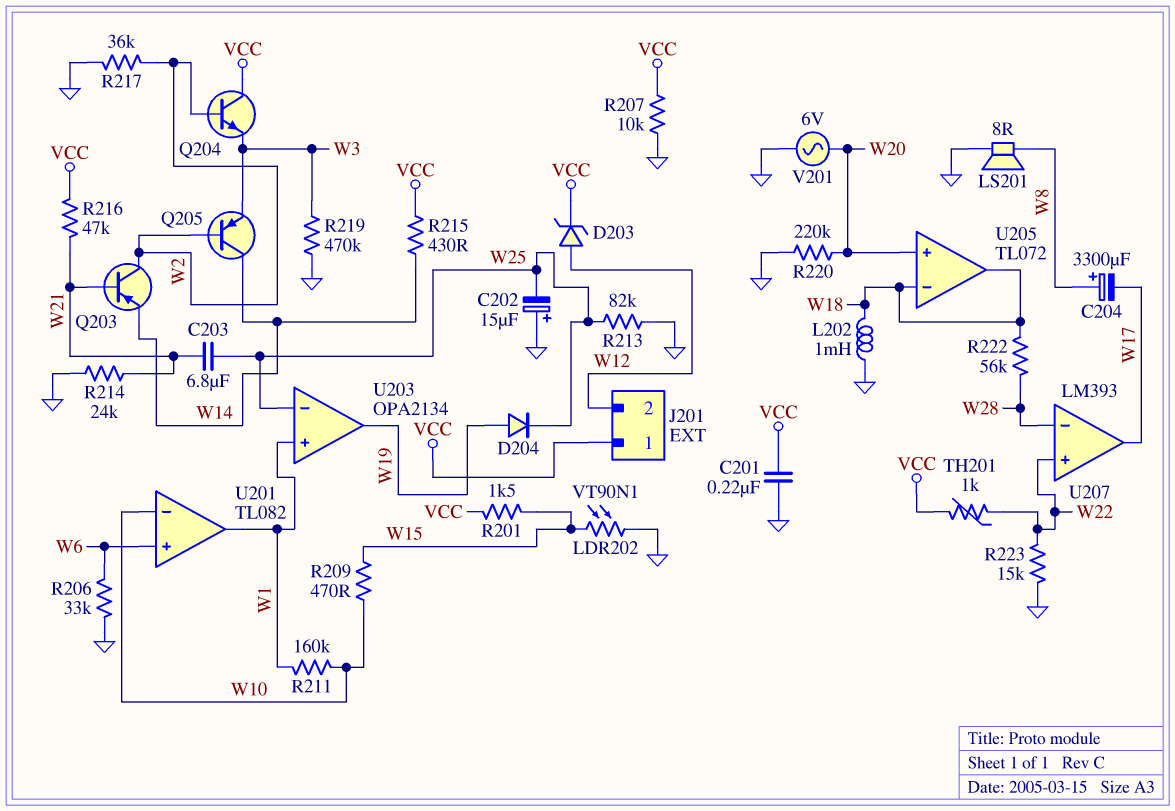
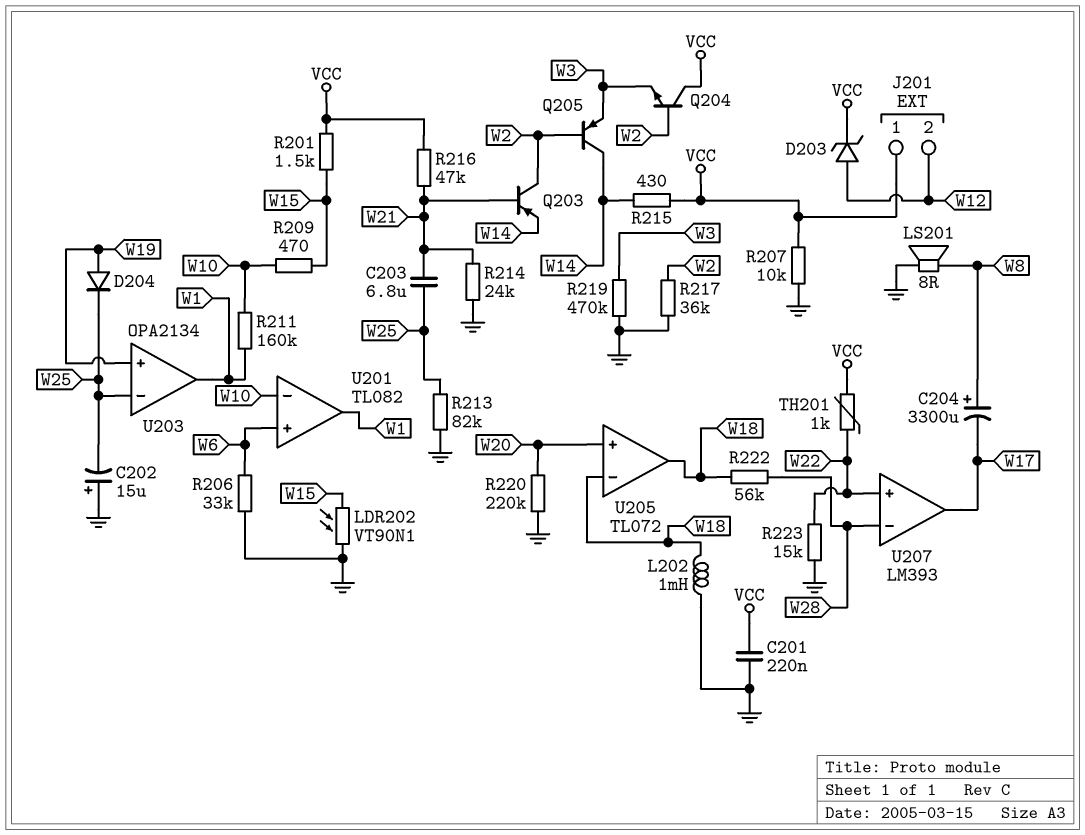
U203 pin in+: W1 -> W19
U203 pin out: W19 -> W1
V201: AC 6V (GND, W20) -> none

